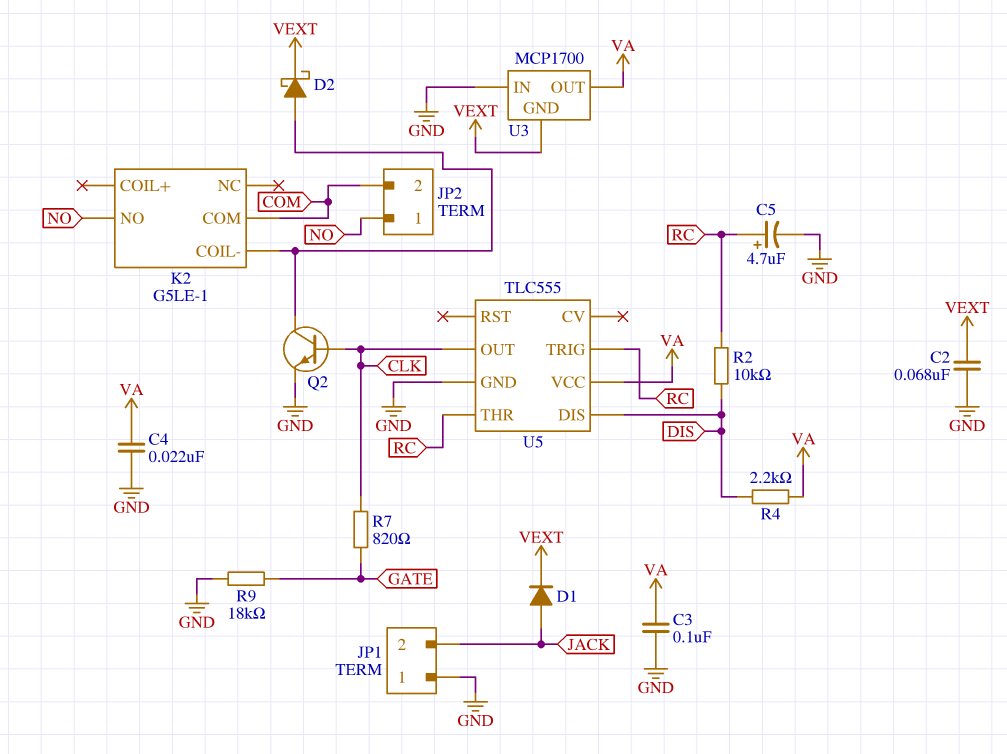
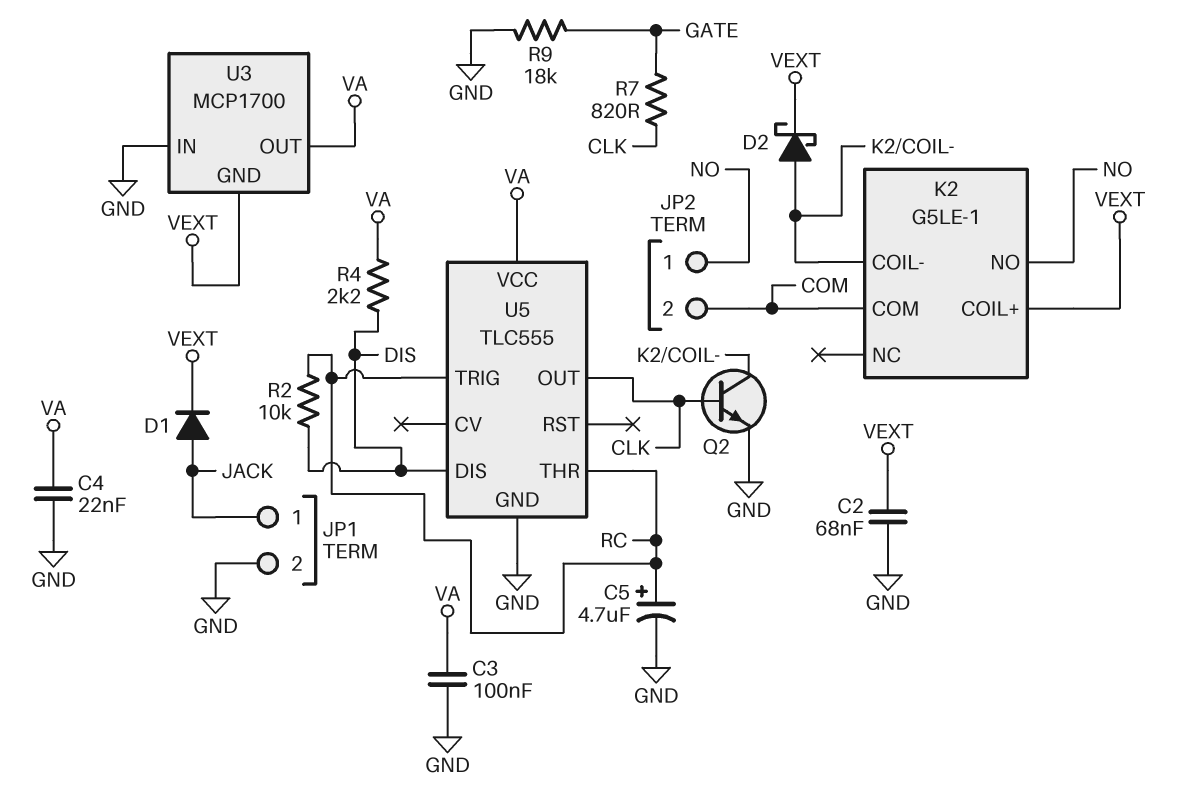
JP1 pin 1: GND -> JACK
JP1 pin 2: JACK -> GND
K2 pin COIL+: none -> VEXT

